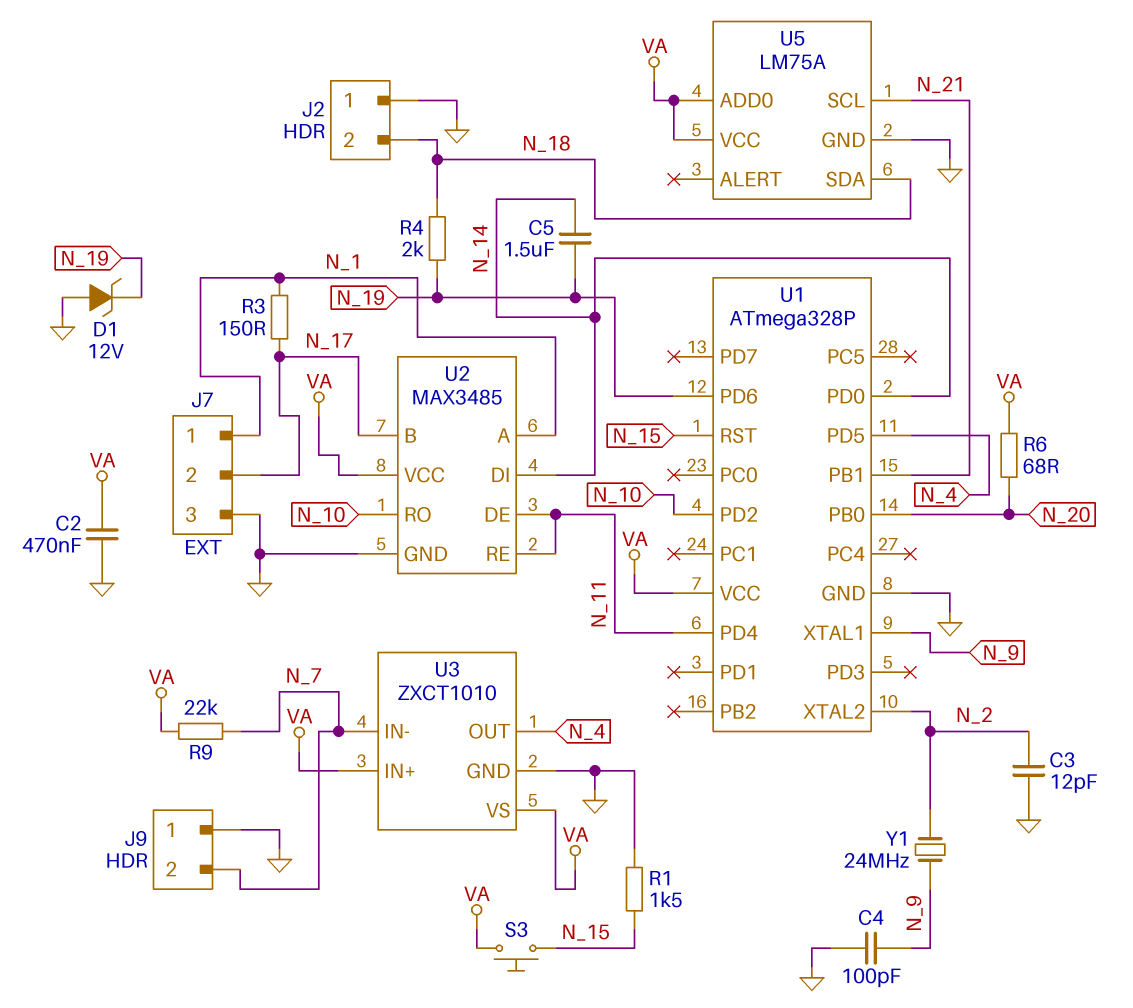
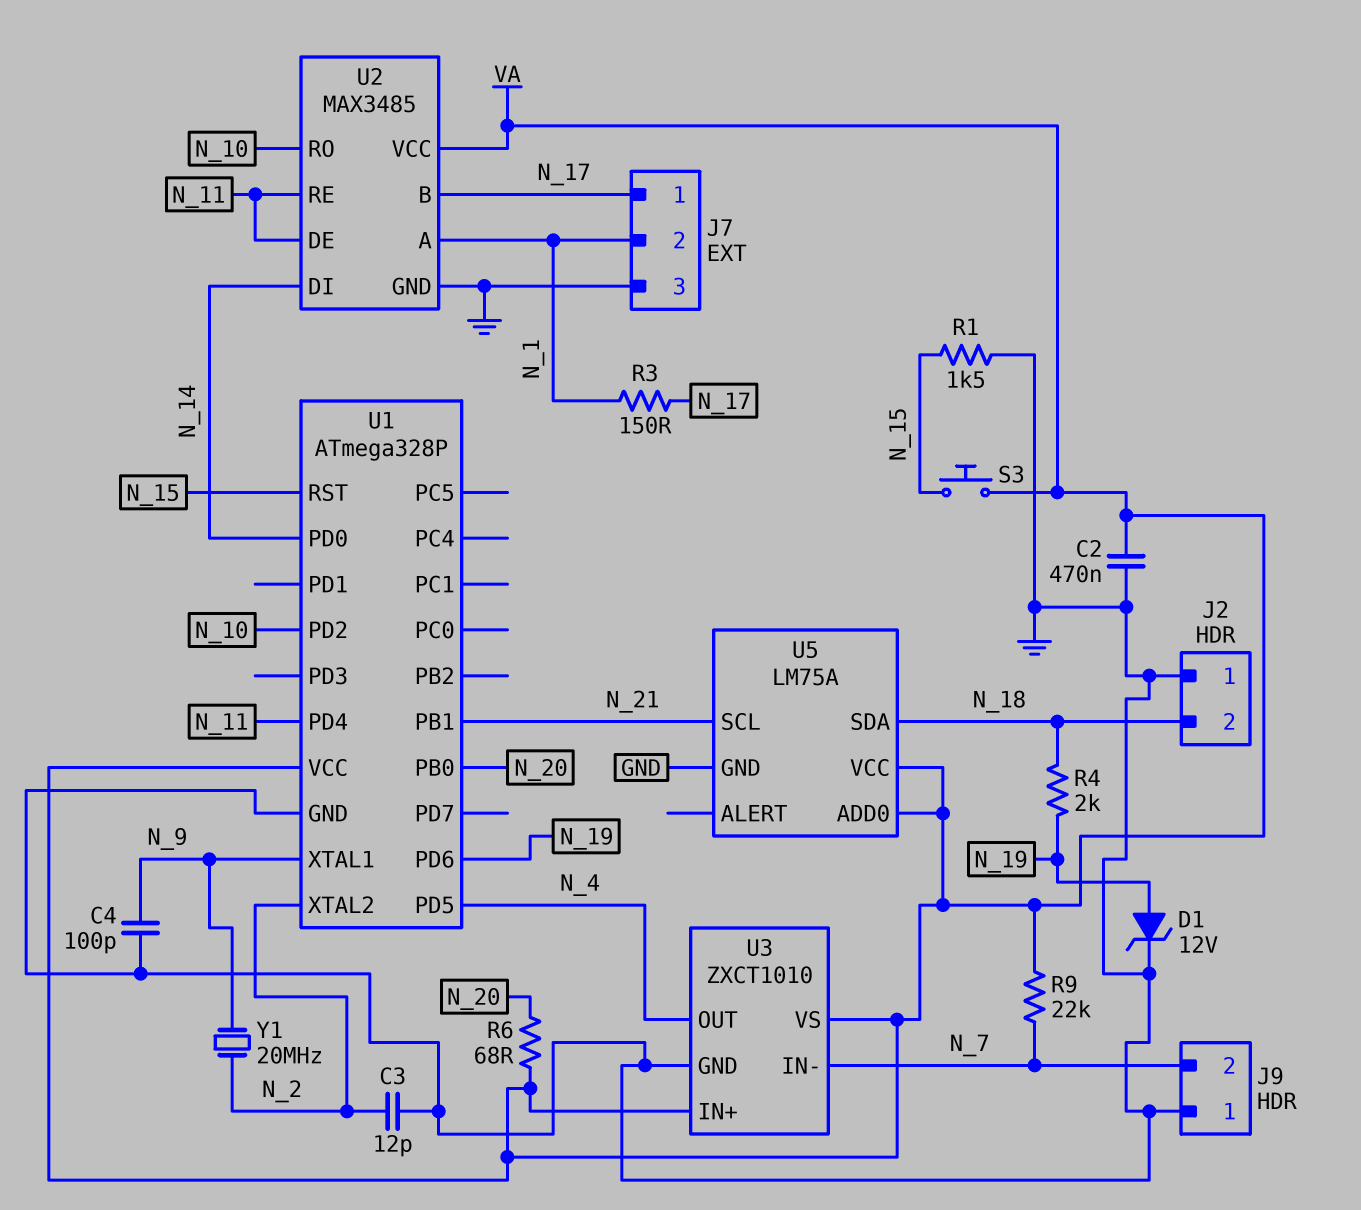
C5: 1.5uF (N_14, N_19) -> none
D1: zener 12V (A GND, K N_19) -> zener 12V (A N_19, K GND)
J7 pin 1: N_1 -> N_17
J7 pin 2: N_17 -> N_1
Y1: 24MHz (N_2, N_9) -> 20MHz (N_2, N_9)

